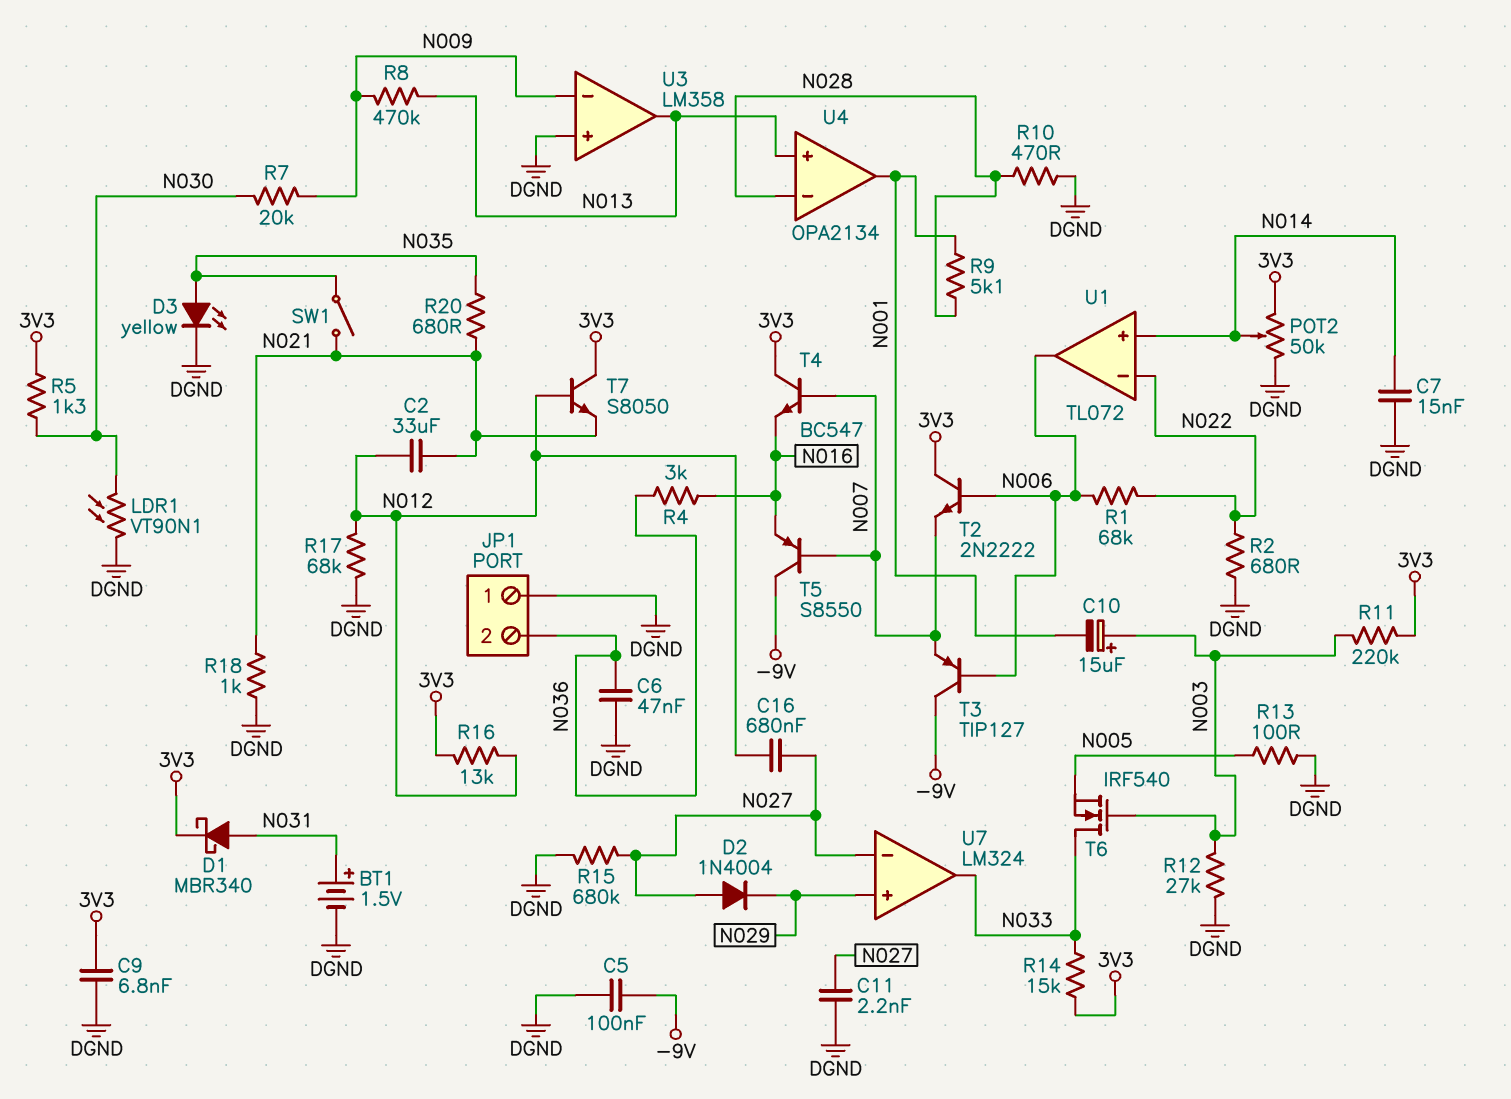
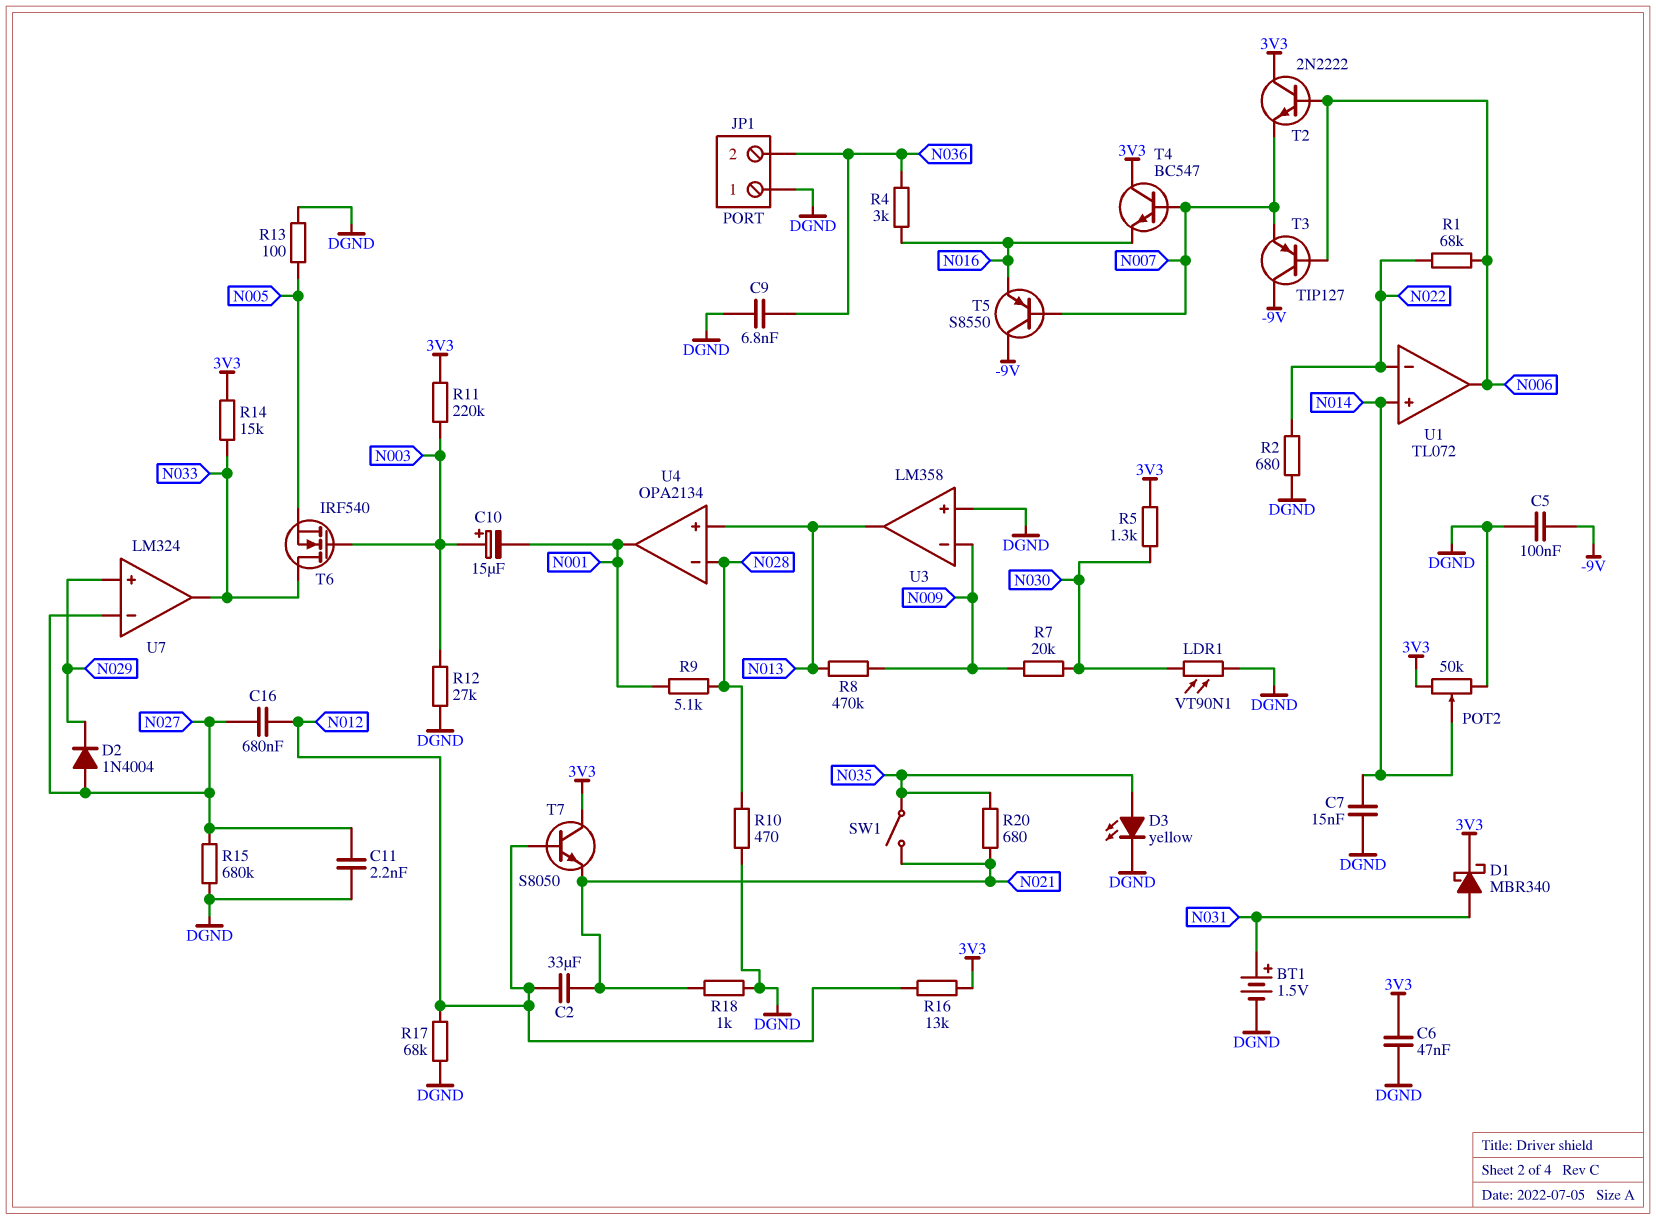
C6: 47nF (DGND, N036) -> 47nF (3V3, DGND)
C9: 6.8nF (3V3, DGND) -> 6.8nF (DGND, N036)

